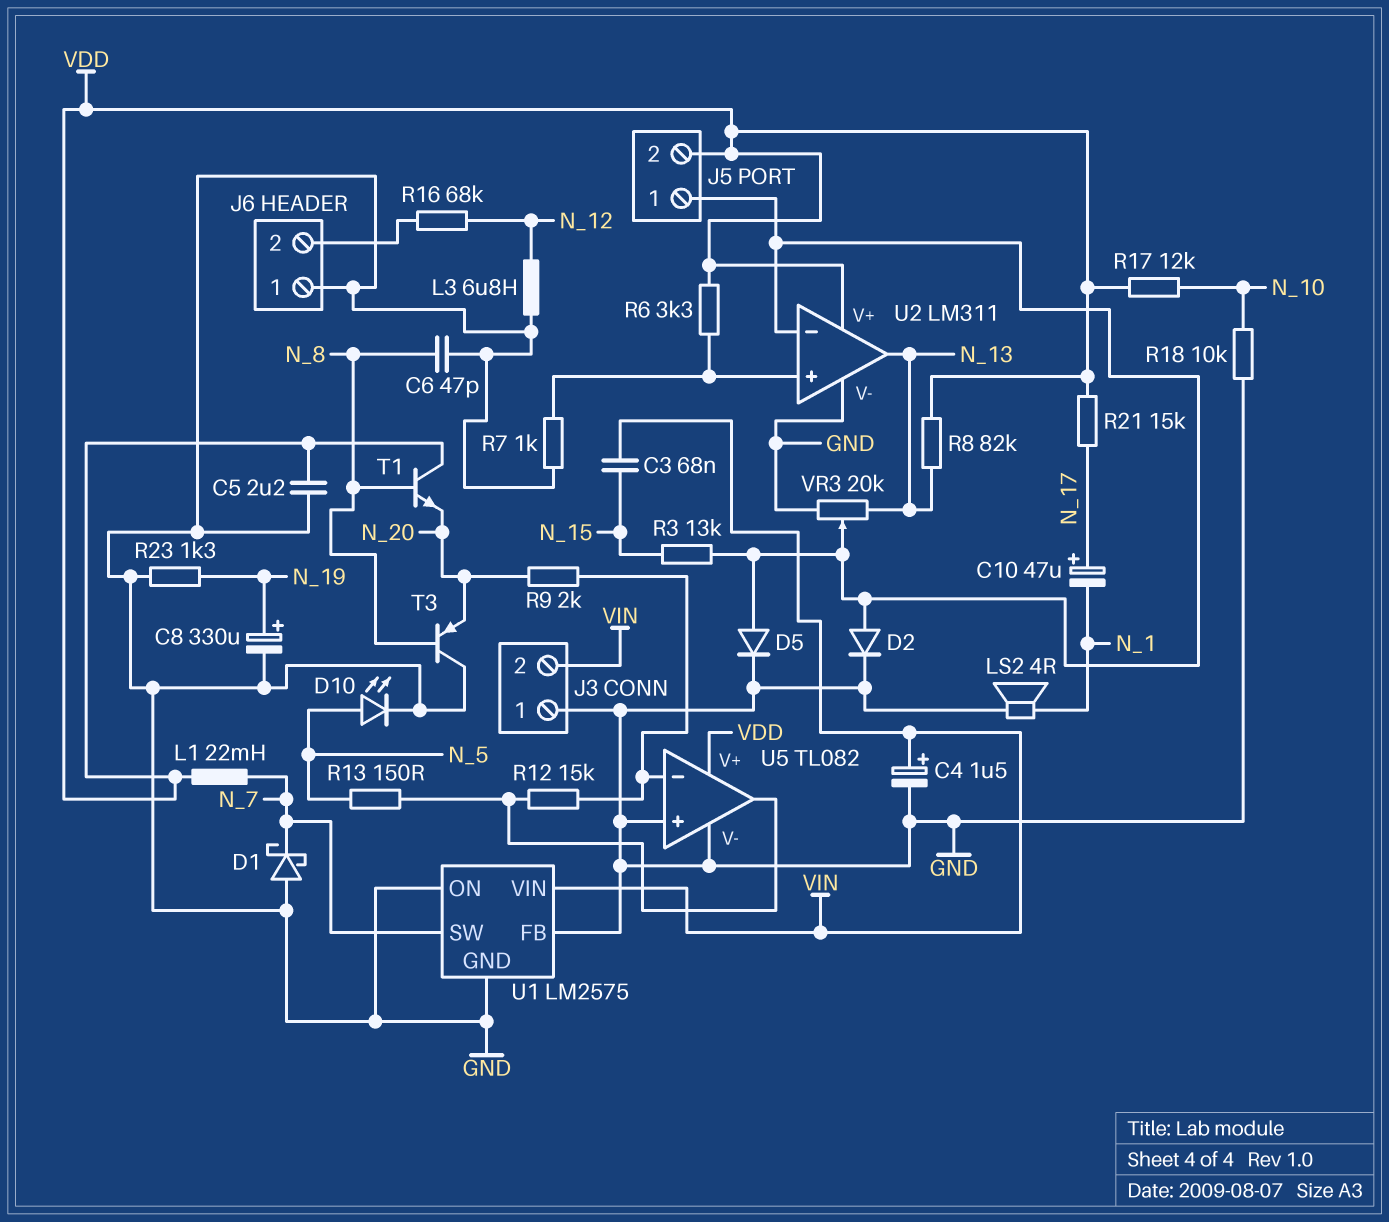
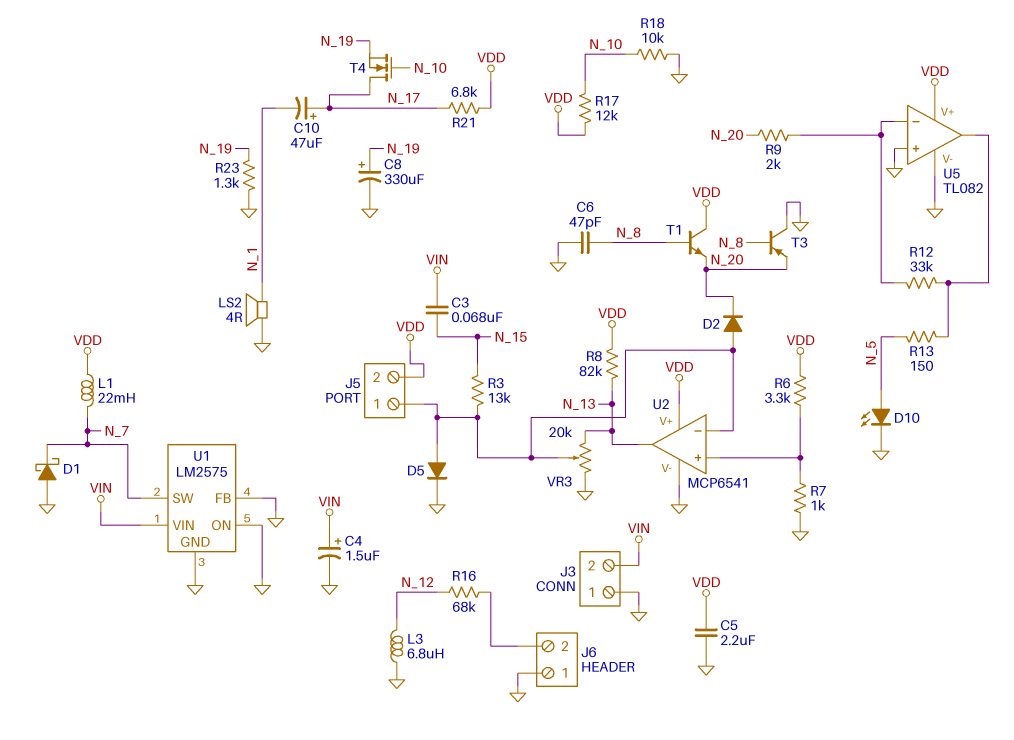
D2: diode (A J5/1, K GND) -> diode (A J5/1, K N_20)
R12: 15k (U5/in-, U5/out) -> 33k (U5/in-, U5/out)
R21: 15k (N_17, VDD) -> 6.8k (N_17, VDD)
T4: none -> NMOS (G N_10, D N_17, S N_19)
U2: LM311 -> MCP6541

